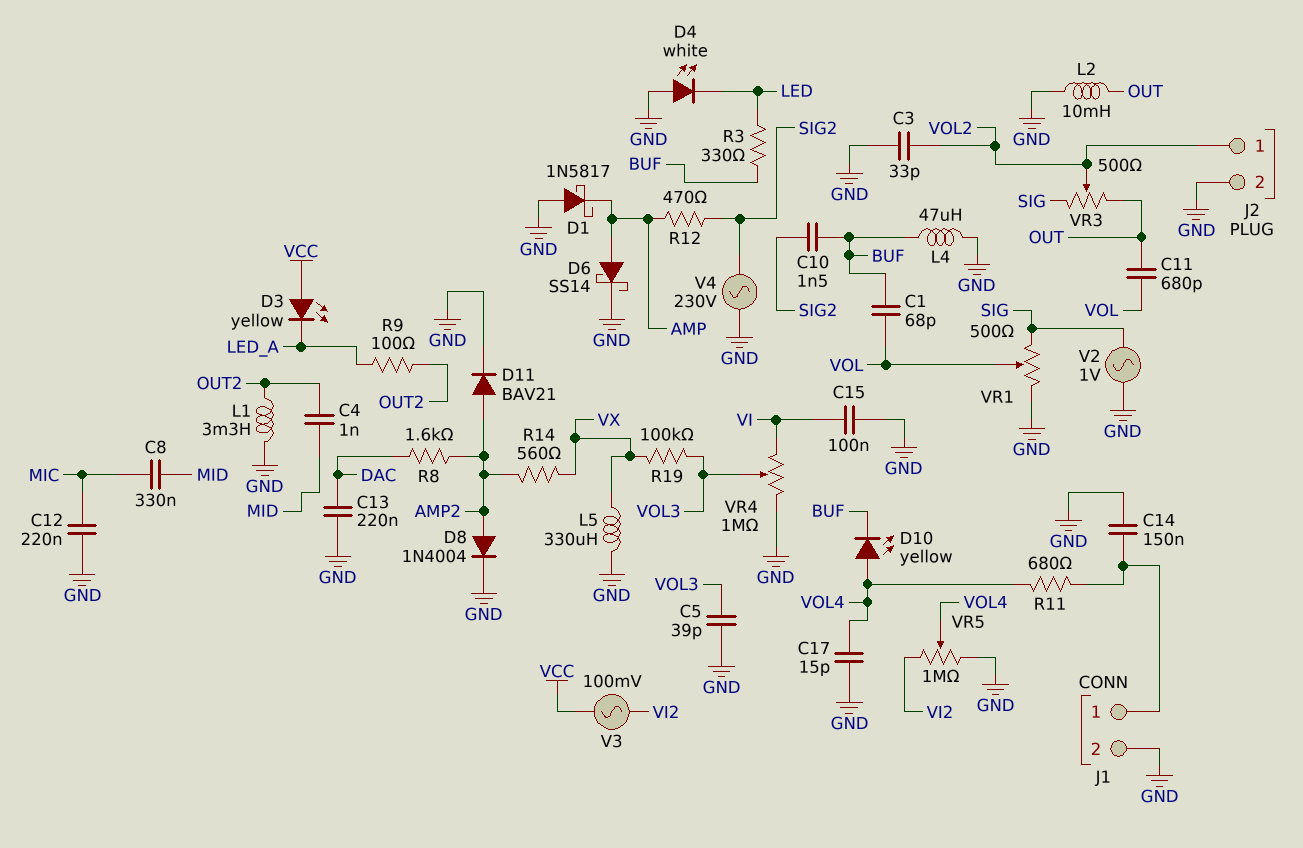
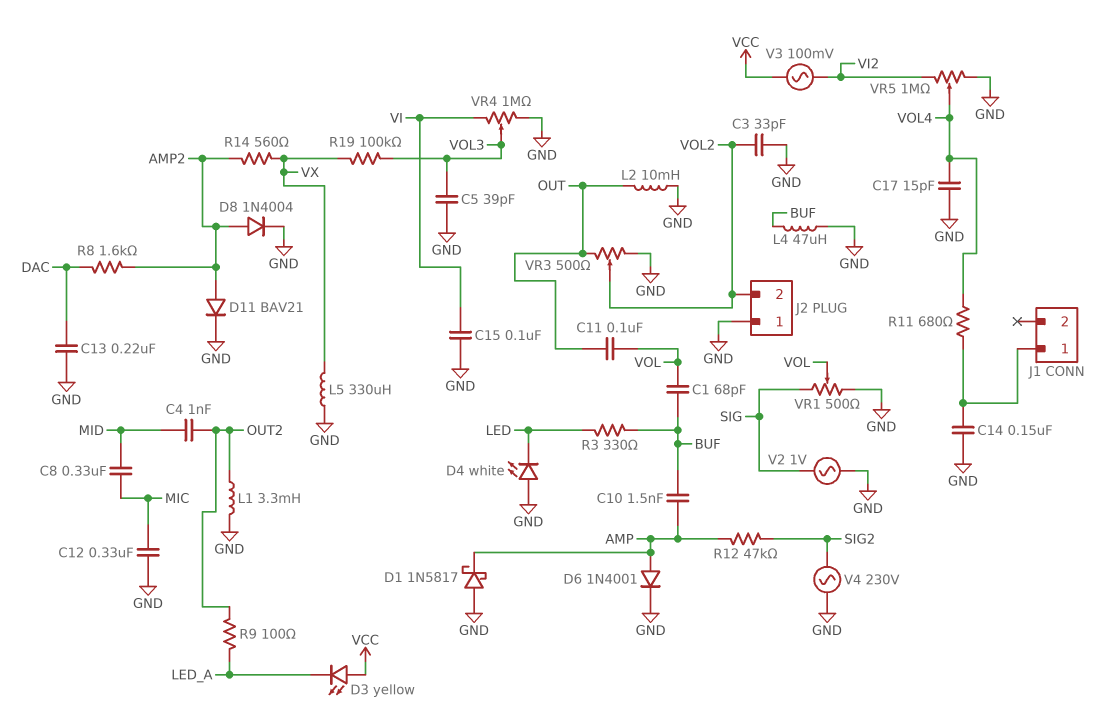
C10: 1.5nF (BUF, SIG2) -> 1.5nF (AMP, BUF)
C11: 680pF (OUT, VOL) -> 100nF (OUT, VOL)
C12: 220nF (GND, MIC) -> 330nF (GND, MIC)
D6: schottky SS14 (A AMP, K GND) -> diode 1N4001 (A AMP, K GND)
D10: LED yellow (A VOL4, K BUF) -> none
J1 pin 2: GND -> none
J2 pin 1: VOL2 -> GND
J2 pin 2: GND -> VOL2
R12: 470 (AMP, SIG2) -> 47k (AMP, SIG2)
VR3: 500 (OUT, SIG, wiper VOL2) -> 500 (GND, OUT, wiper VOL2)

